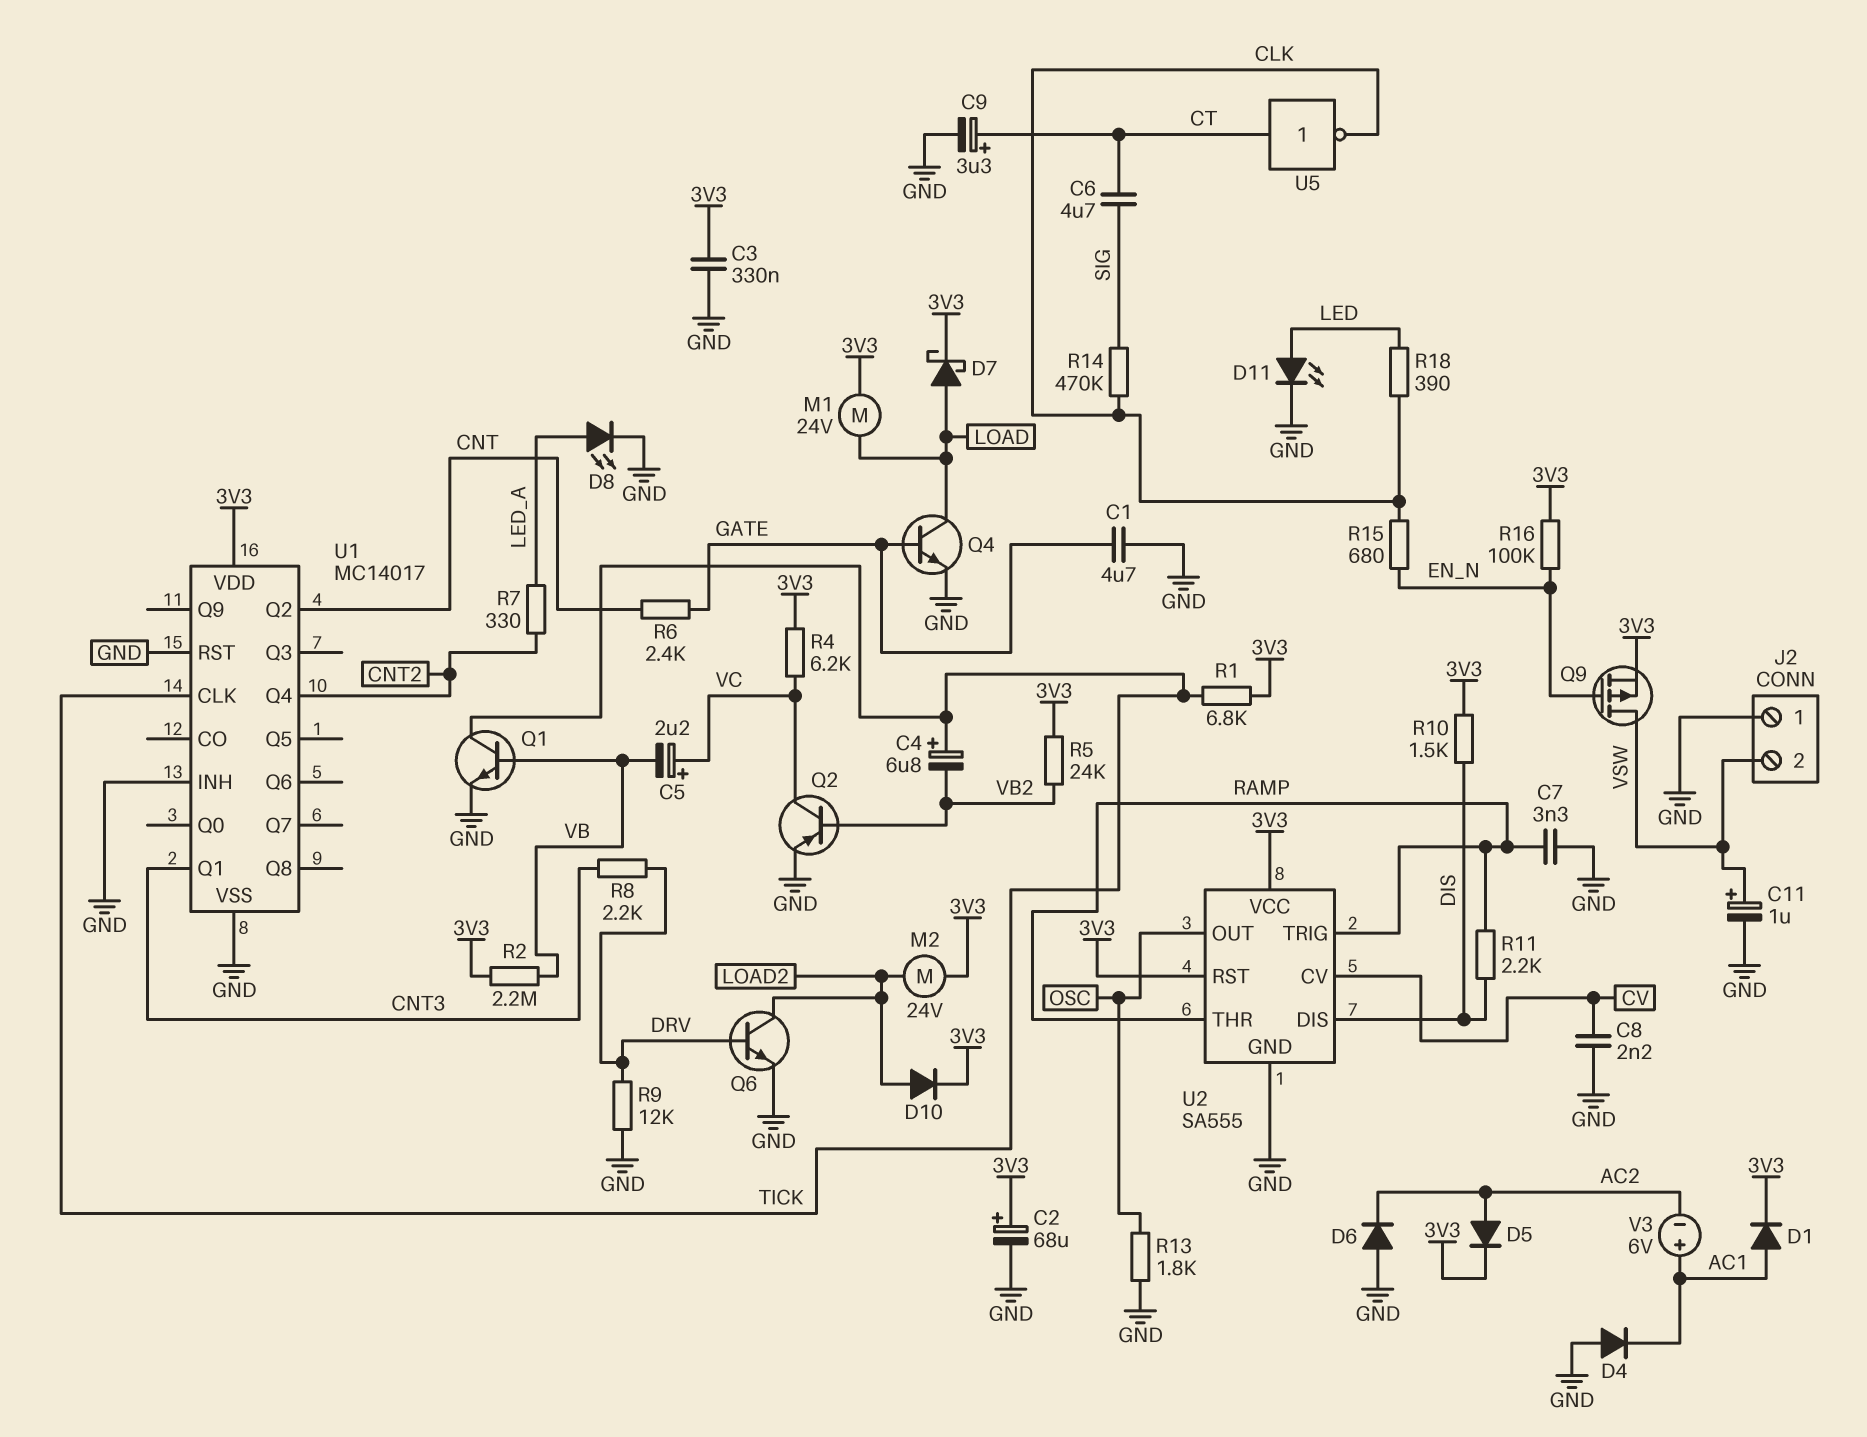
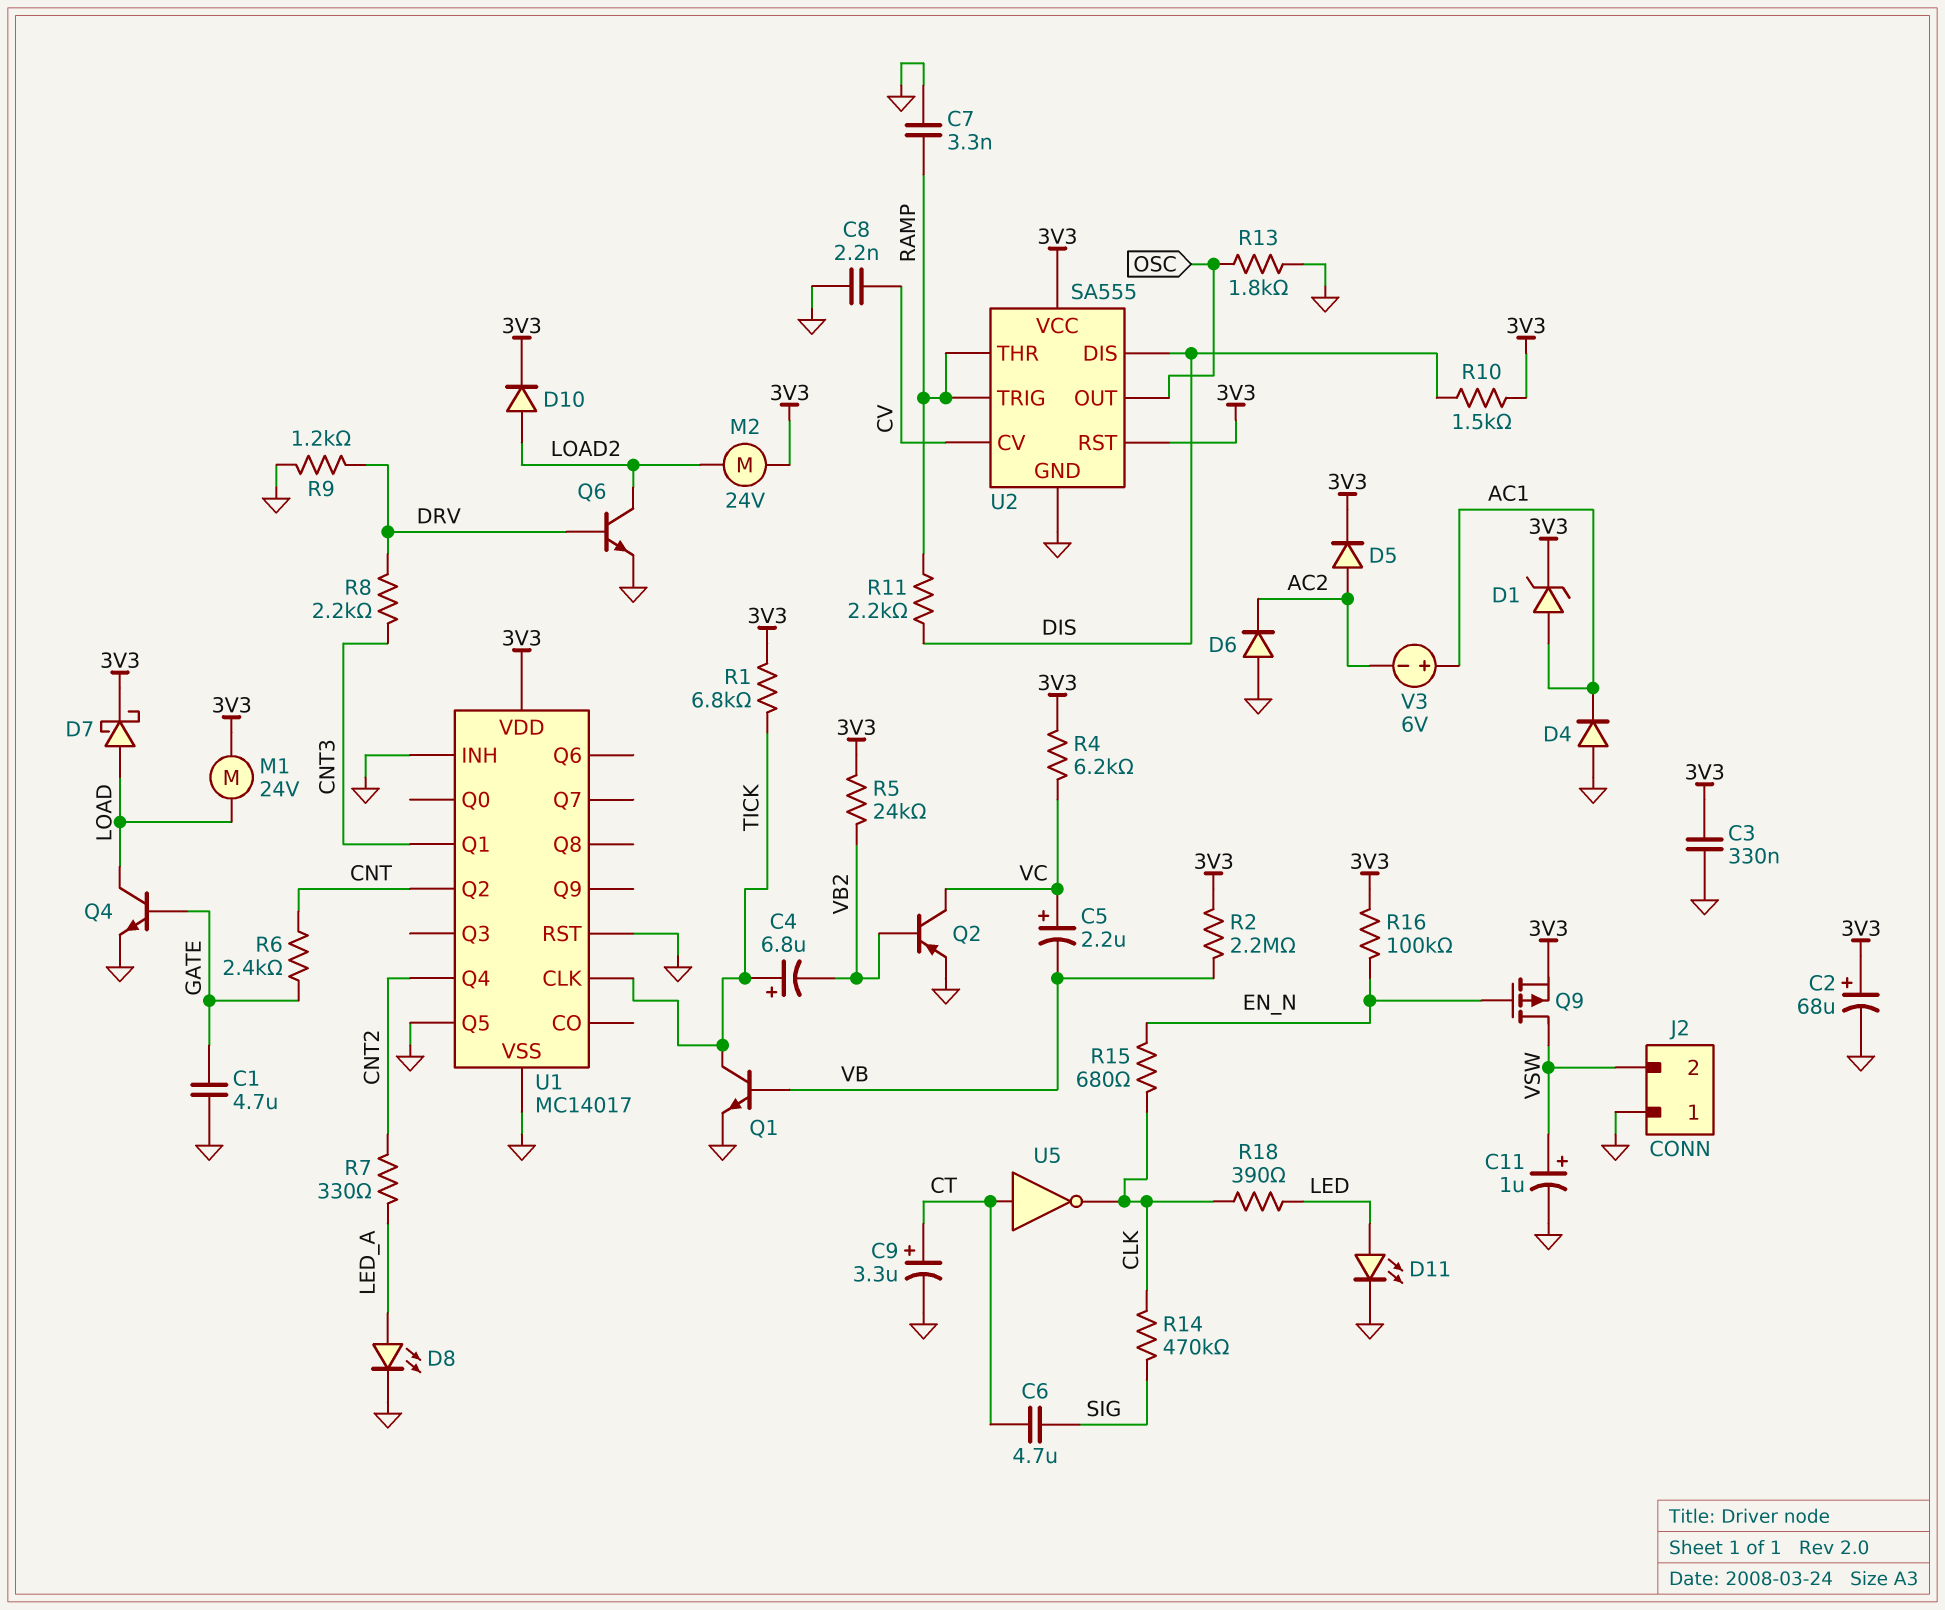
D1: diode (A AC1, K 3V3) -> zener (A AC1, K 3V3)
R9: 12k (DRV, GND) -> 1.2k (DRV, GND)
U1 pin Q5: none -> GND

